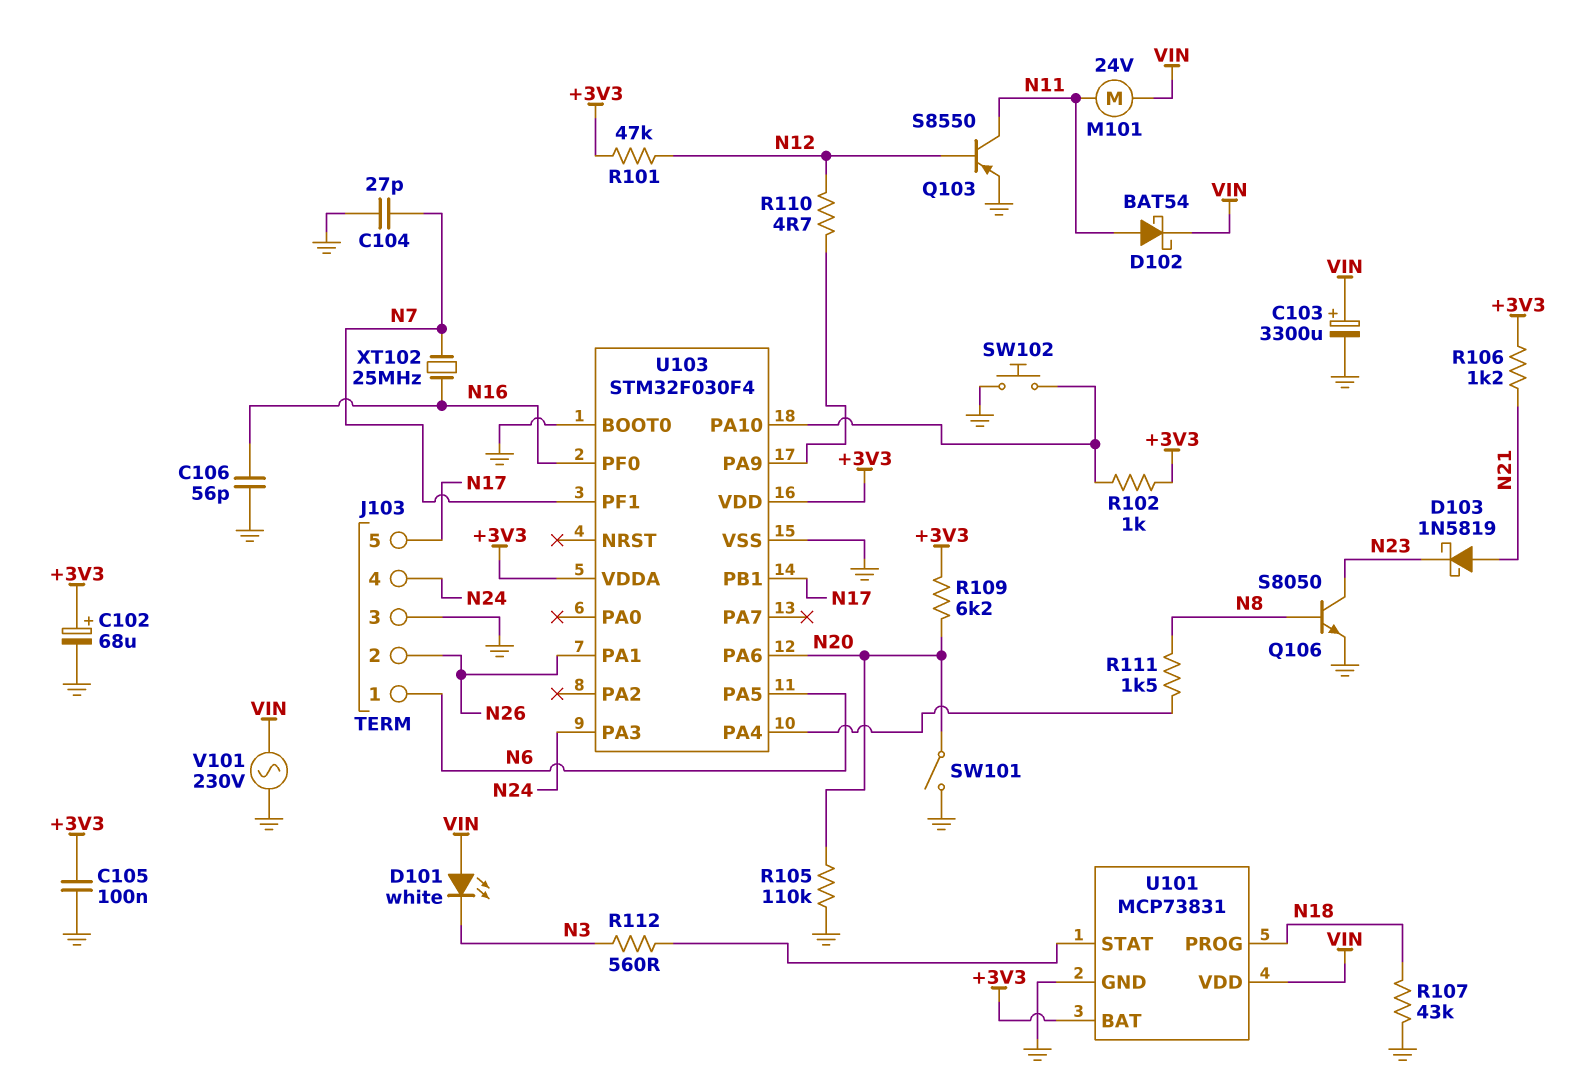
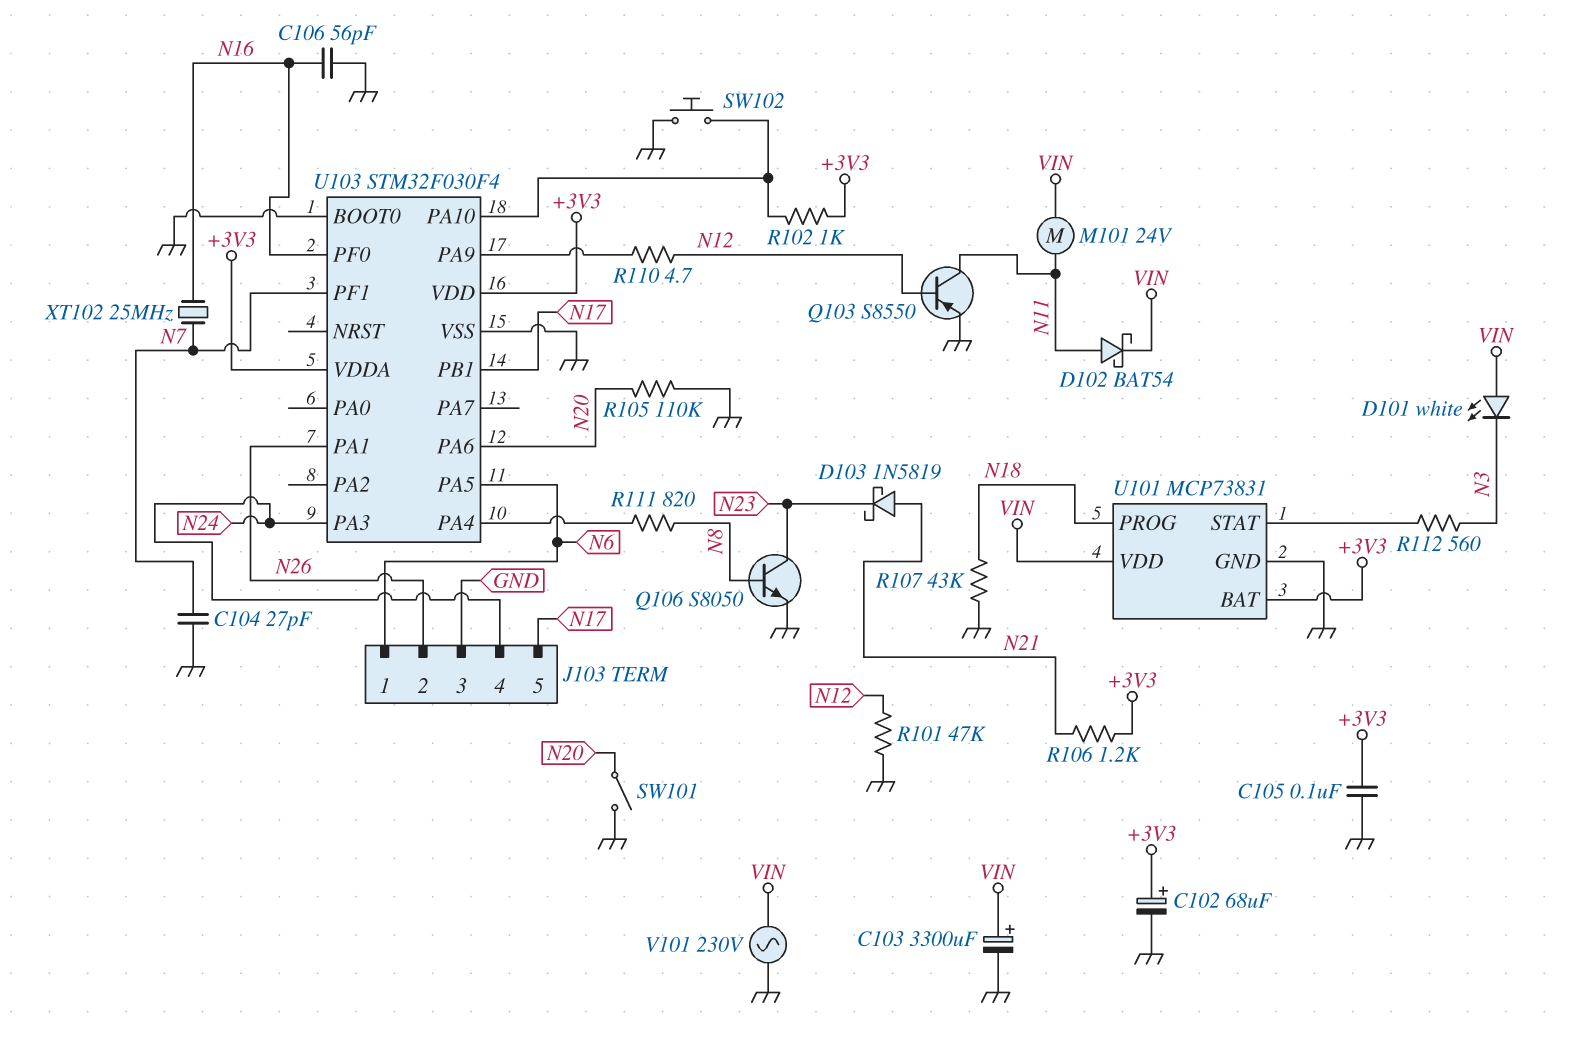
R101: 47k (+3V3, N12) -> 47k (GND, N12)
R109: 6.2k (+3V3, N20) -> none
R111: 1.5k (N8, U103/PA4) -> 820 (N8, U103/PA4)

